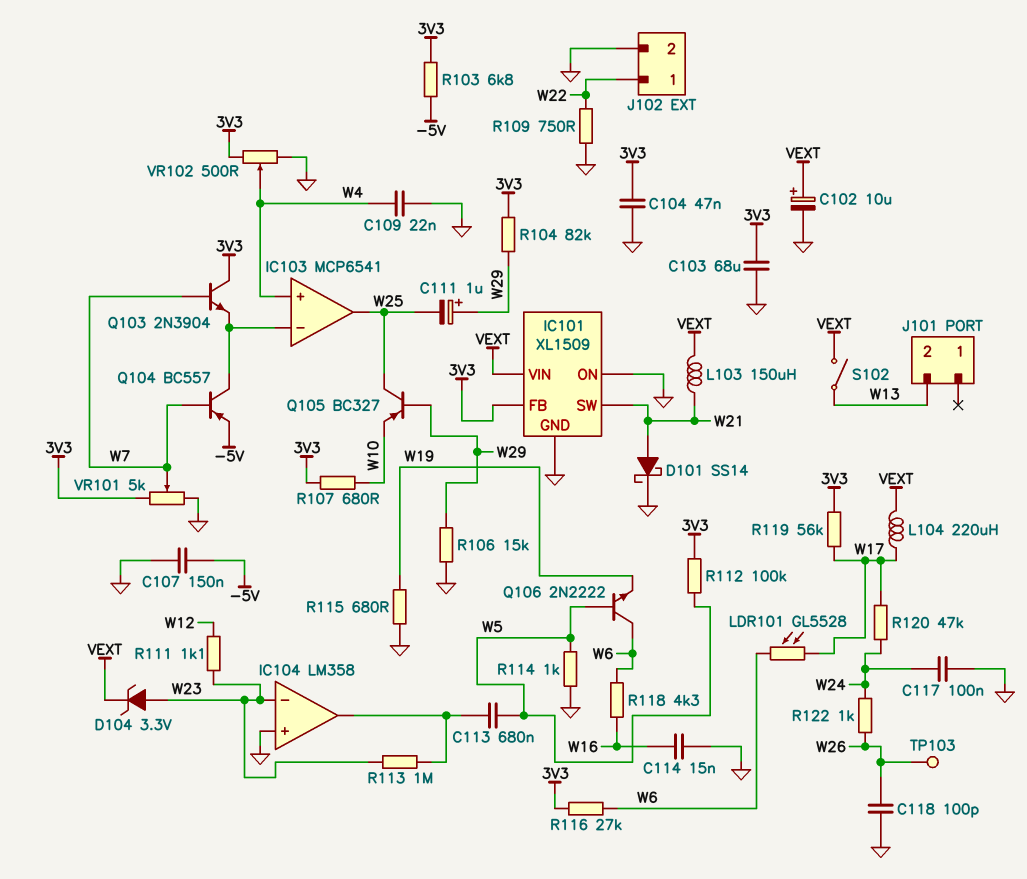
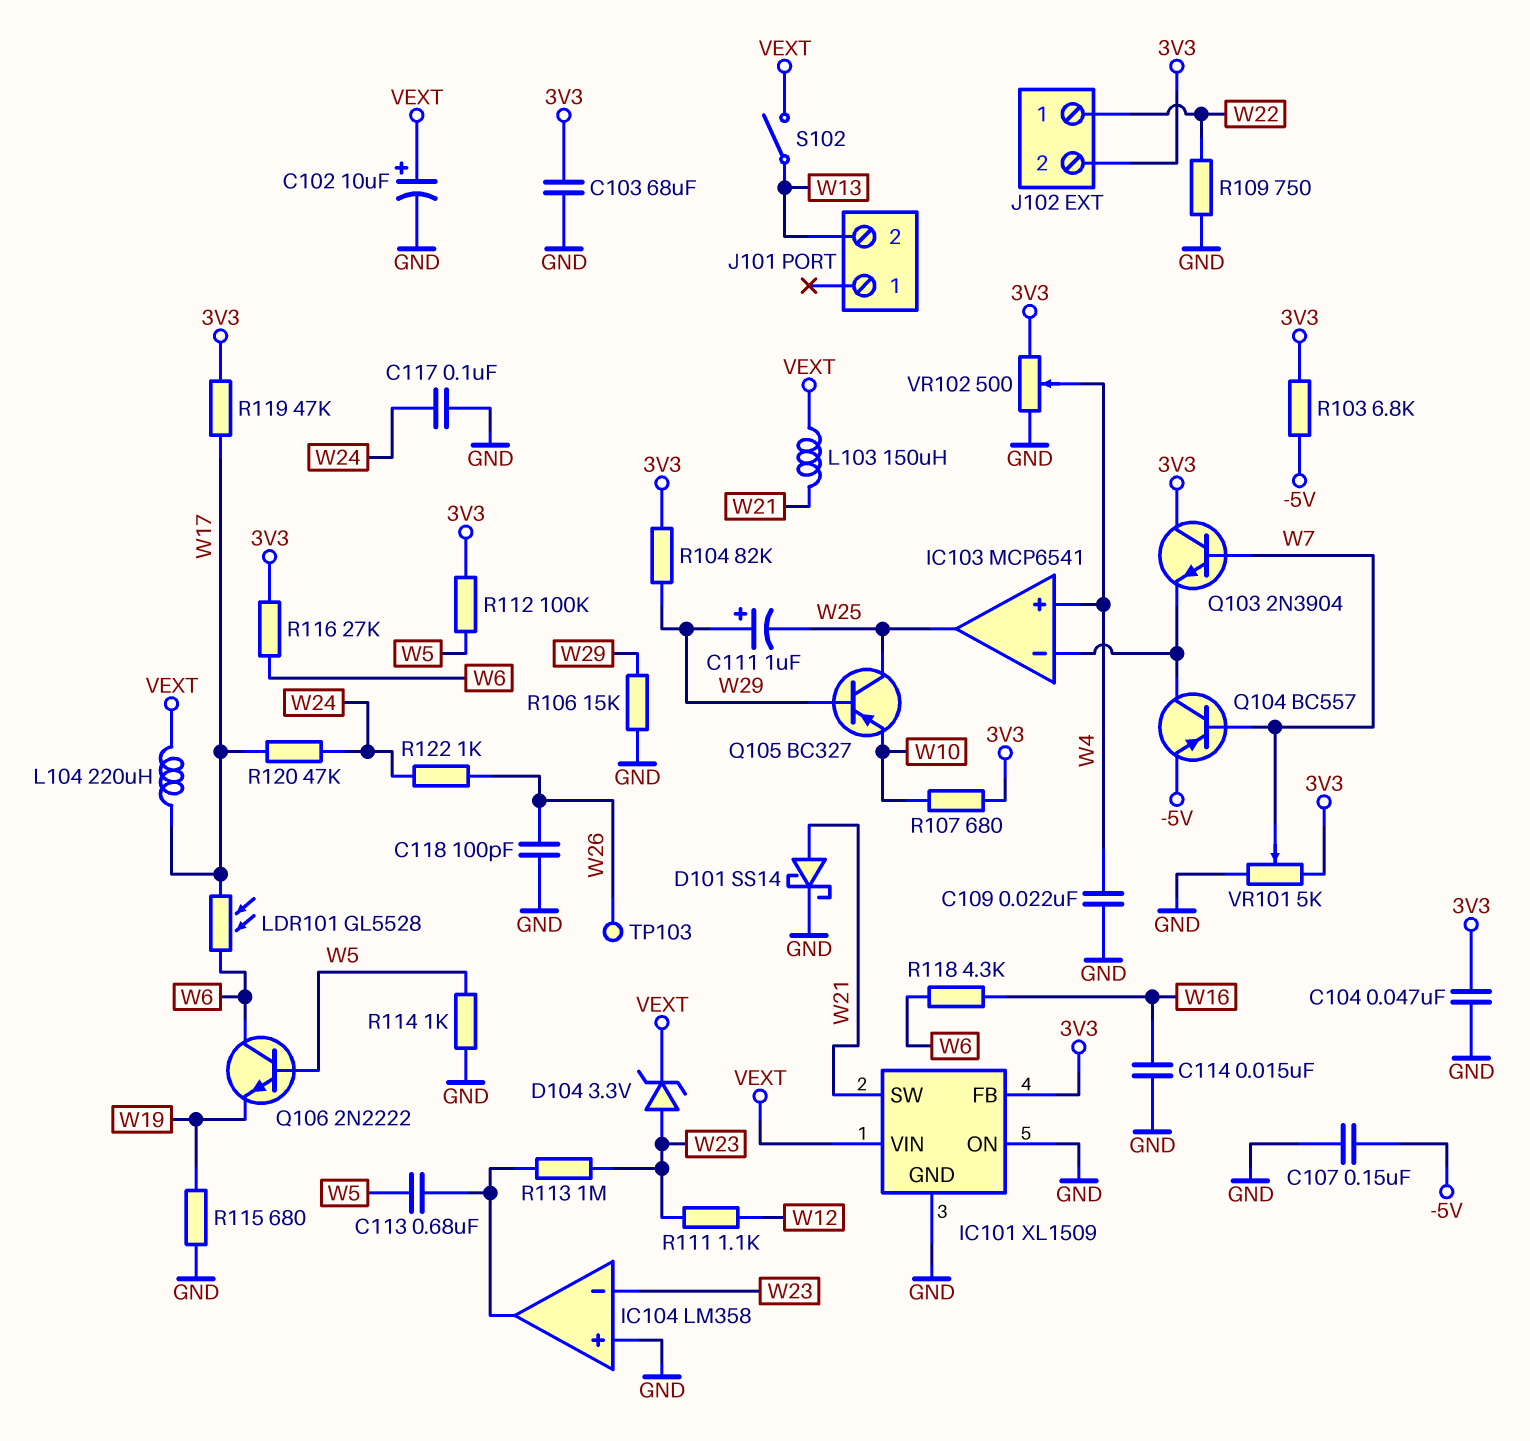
J102 pin 2: GND -> 3V3
R119: 56k (3V3, W17) -> 47k (3V3, W17)

